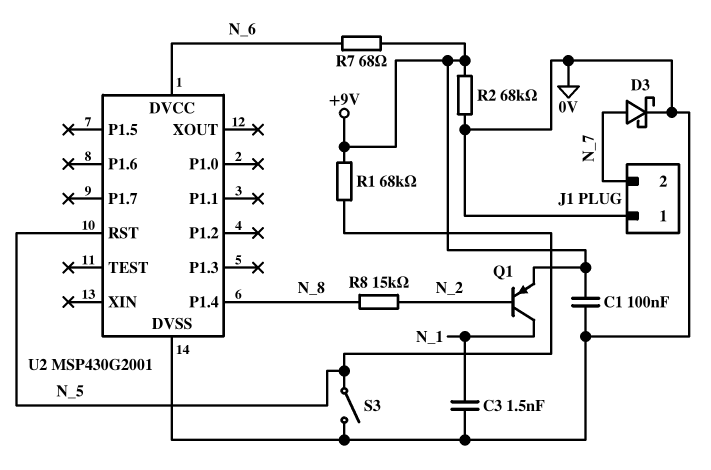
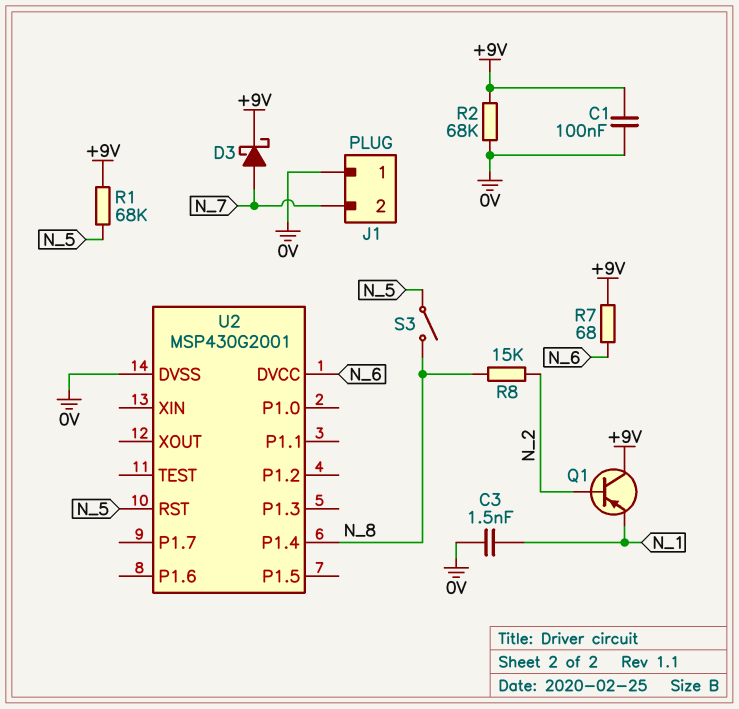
D3: schottky (A N_7, K 0V) -> schottky (A N_7, K +9V)
Q1: PNP (B N_2, C N_1, E +9V) -> PNP (B N_2, C +9V, E N_1)
S3: switch (0V, N_5) -> switch (N_5, N_8)

